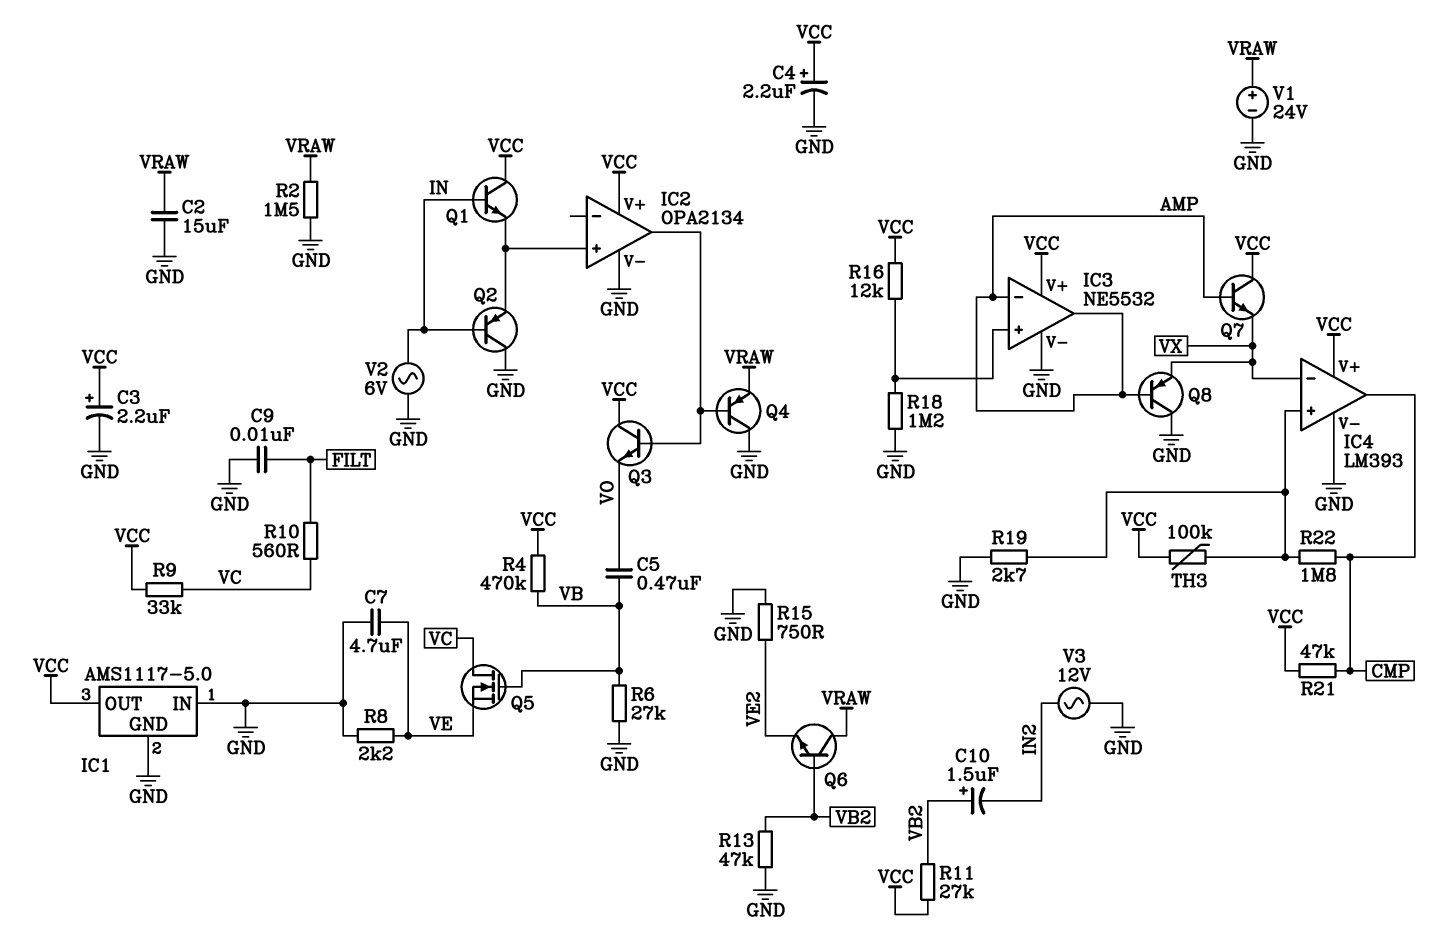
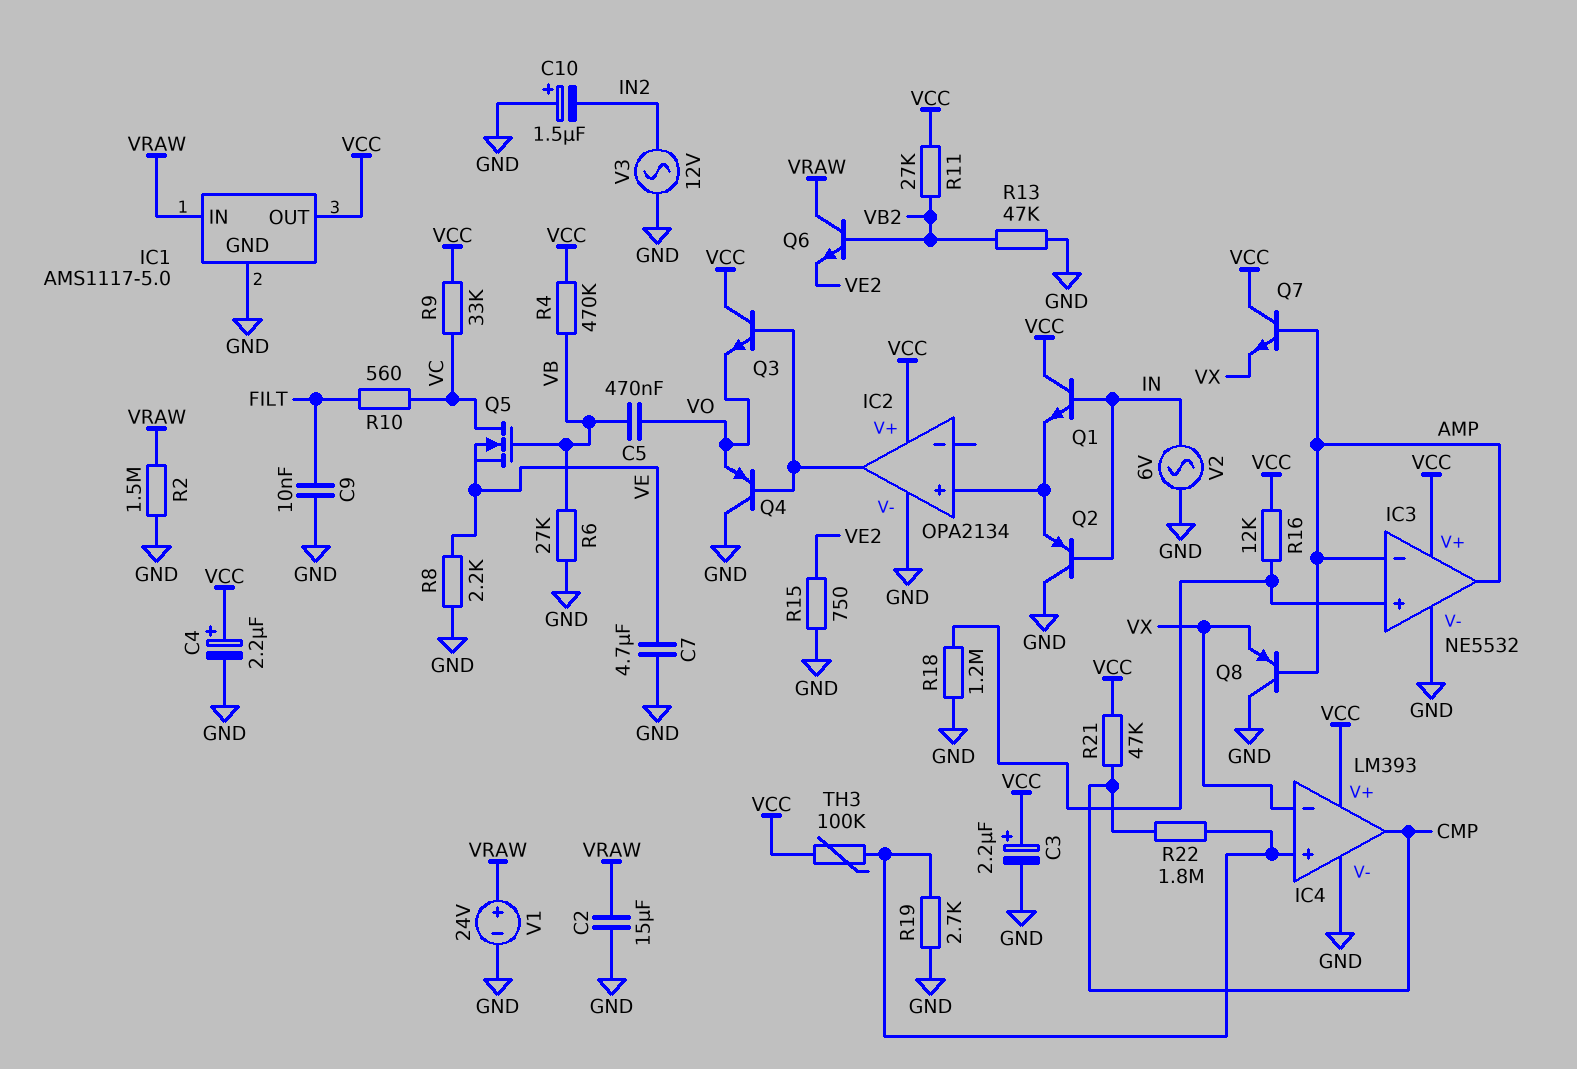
C10: 1.5uF (plus VB2, minus IN2) -> 1.5uF (plus GND, minus IN2)
IC1 pin IN: GND -> VRAW
Q4: PNP (B IC2/out, C GND, E VRAW) -> PNP (B IC2/out, C GND, E VO)

